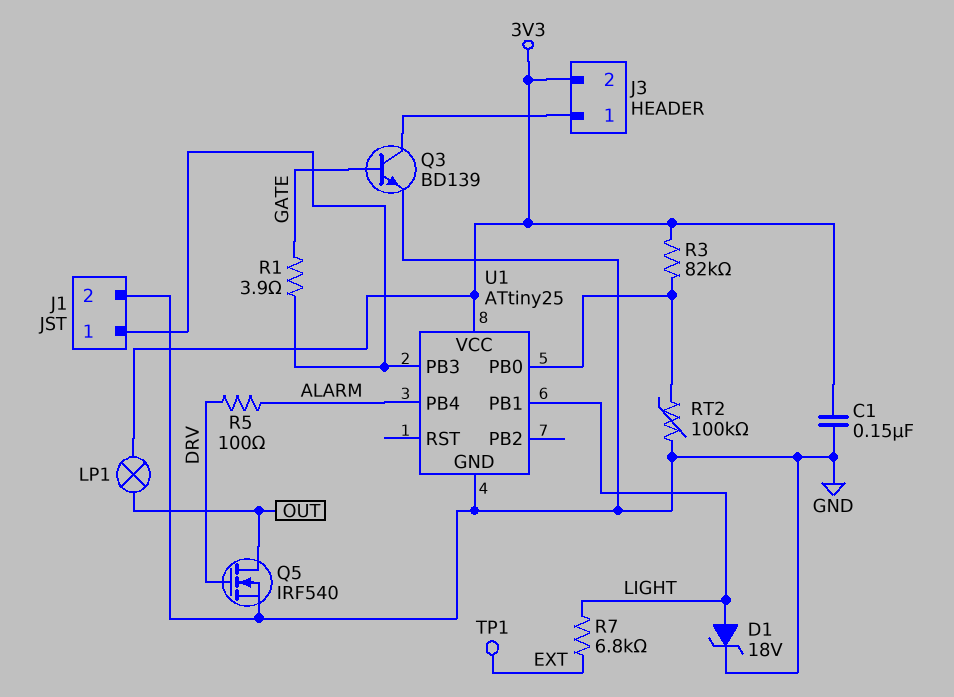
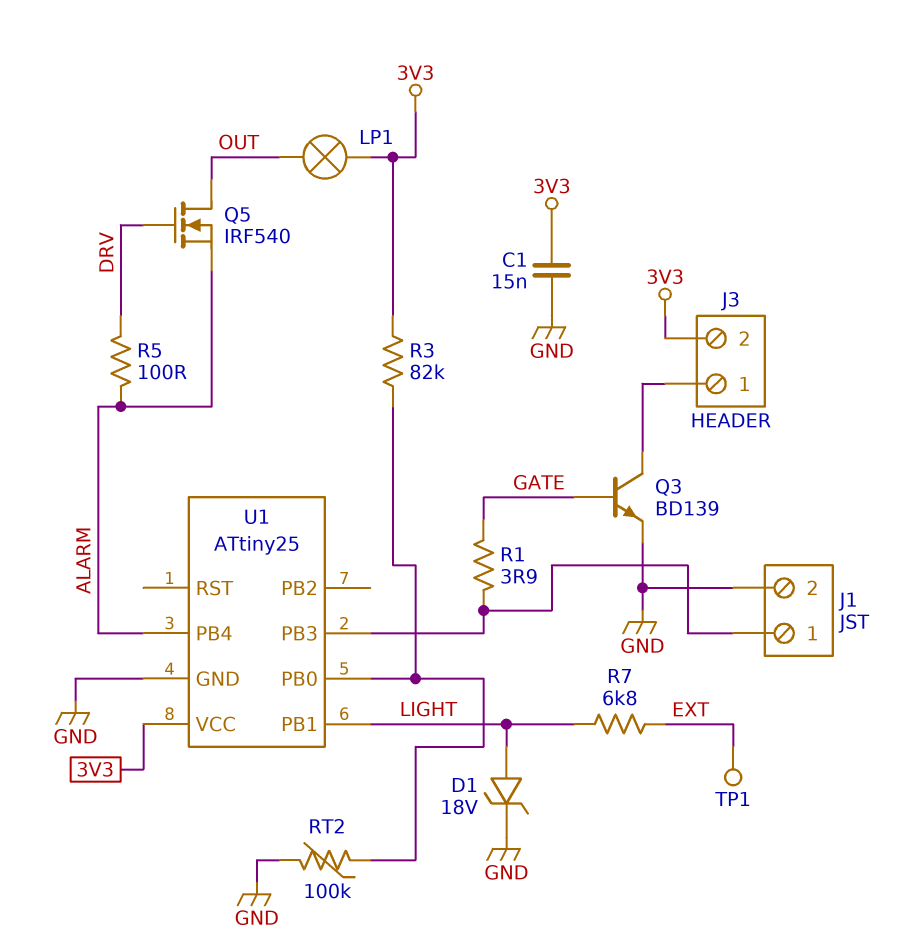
C1: 150nF (3V3, GND) -> 15nF (3V3, GND)
Q5: NMOS IRF540 (G DRV, D OUT, S GND) -> NMOS IRF540 (G DRV, D OUT, S ALARM)

